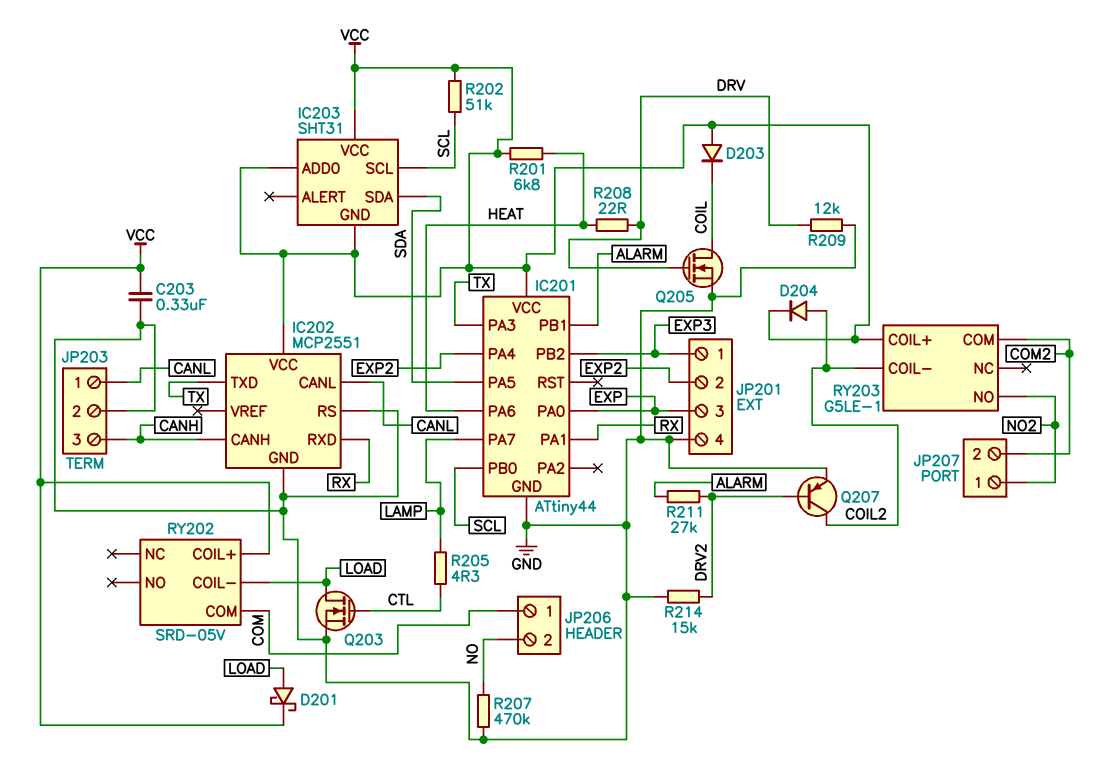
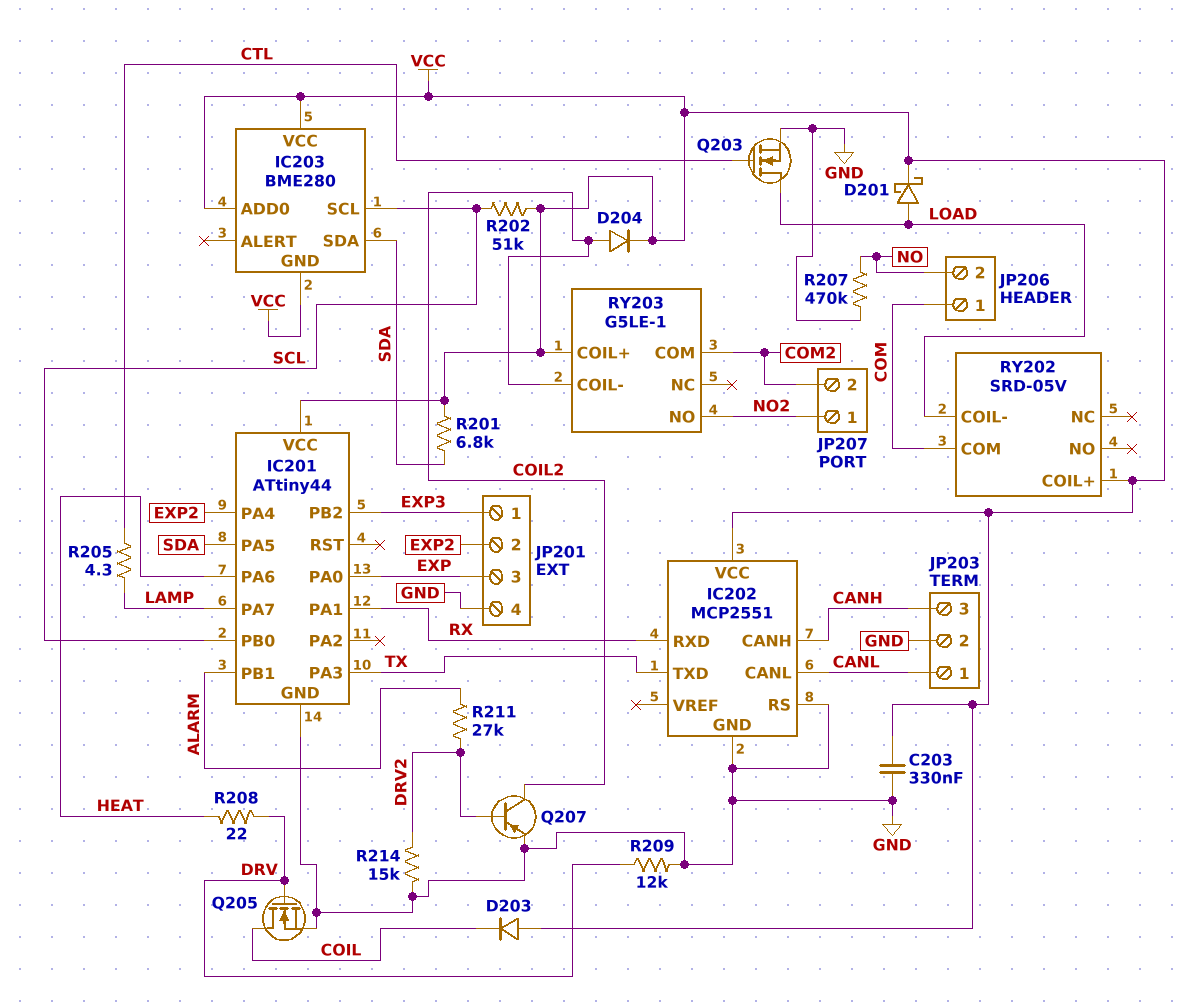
IC203: SHT31 -> BME280
R201: 6.8k (HEAT, VCC) -> 6.8k (SDA, VCC)

